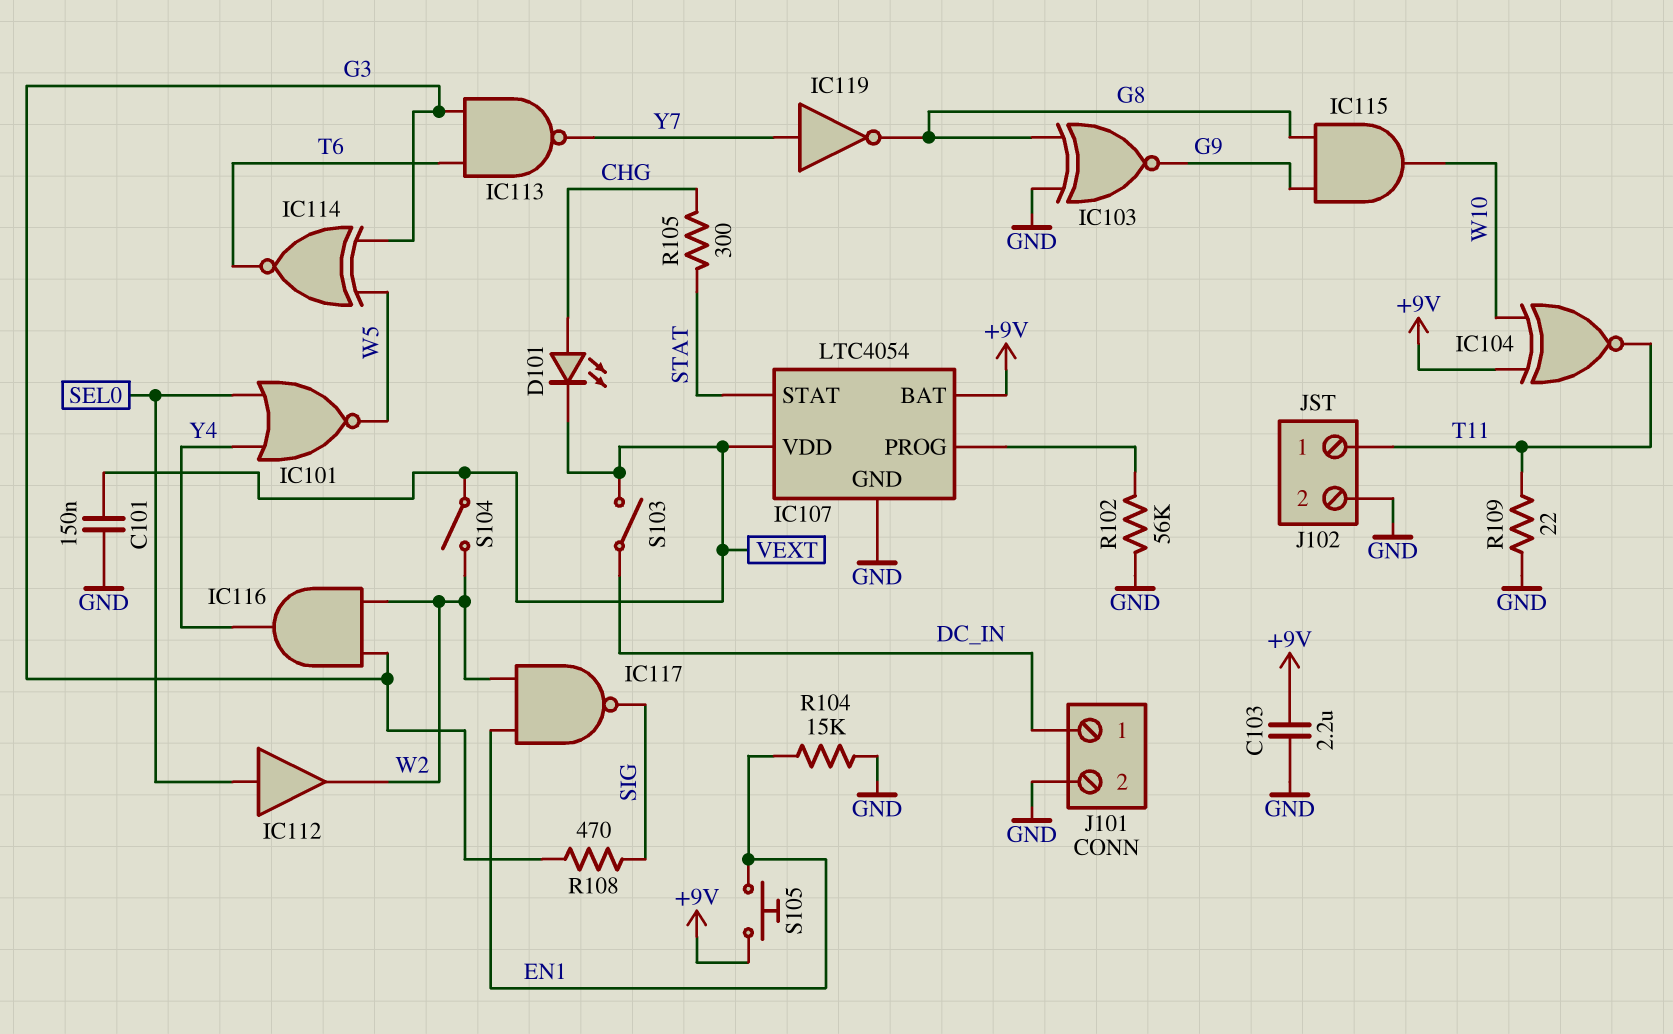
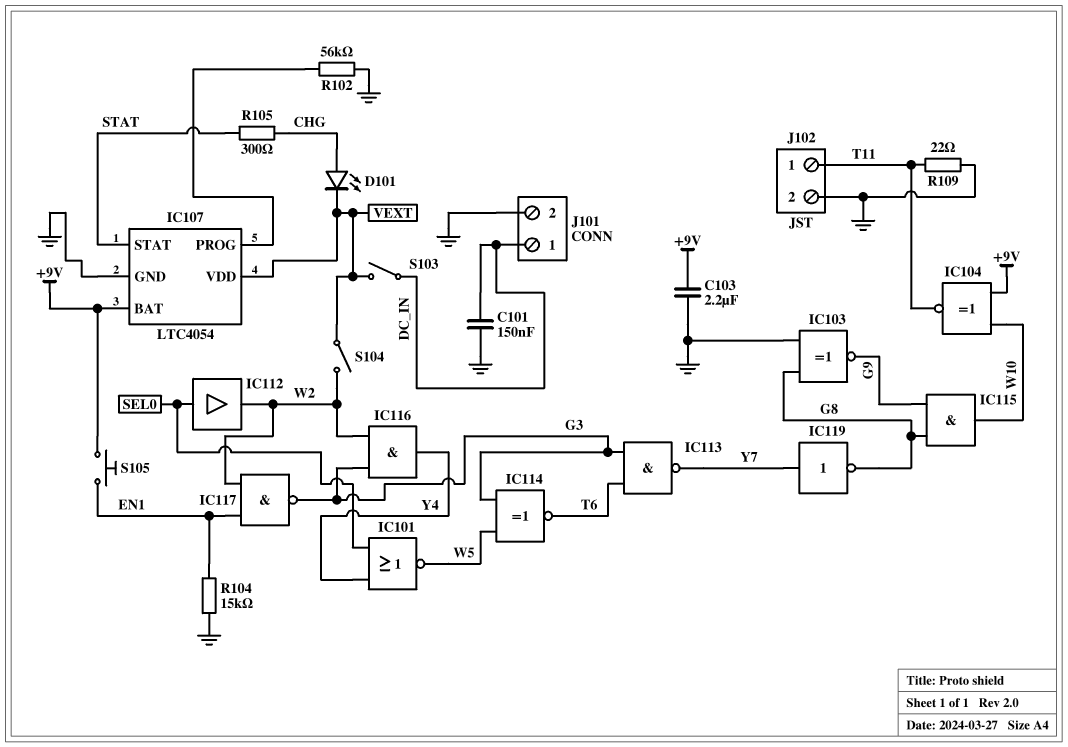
C101: 150nF (GND, VEXT) -> 150nF (DC_IN, GND)
IC117: NAND (in EN1, in W2, out SIG) -> NAND (in EN1, in W2, out G3)
R108: 470 (G3, SIG) -> none

